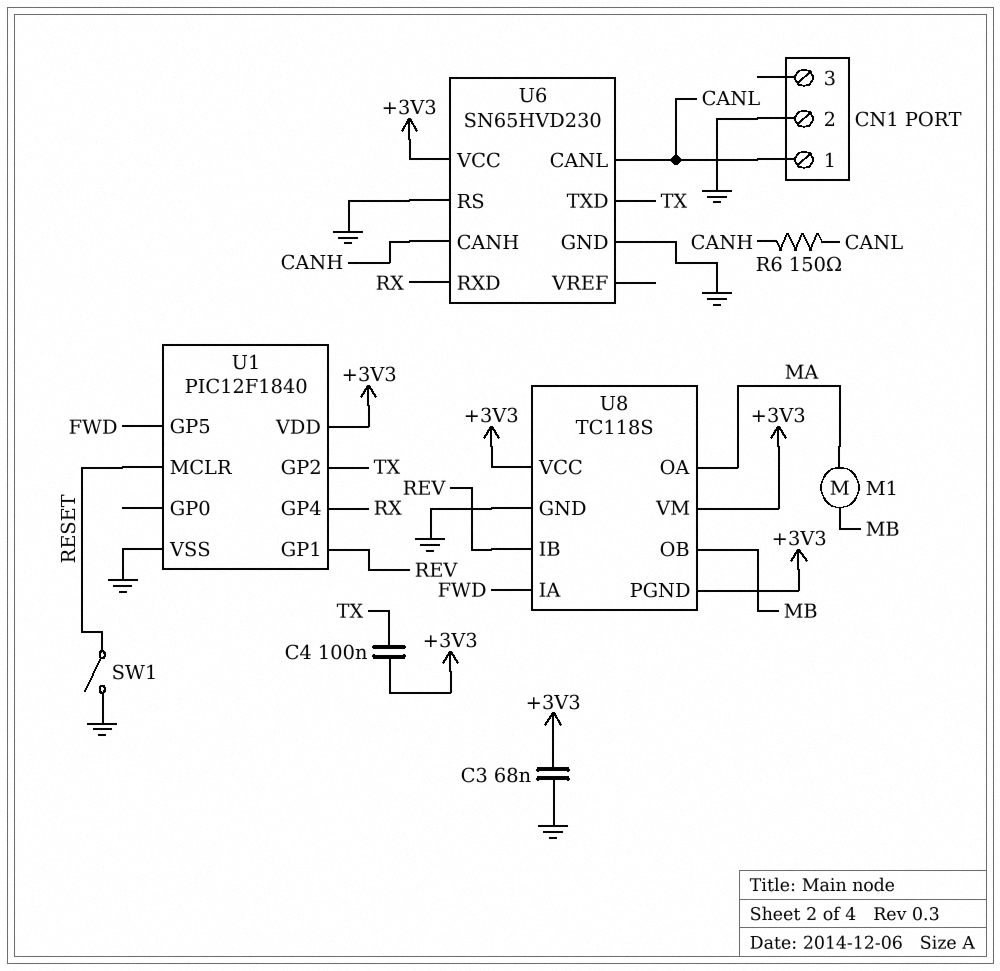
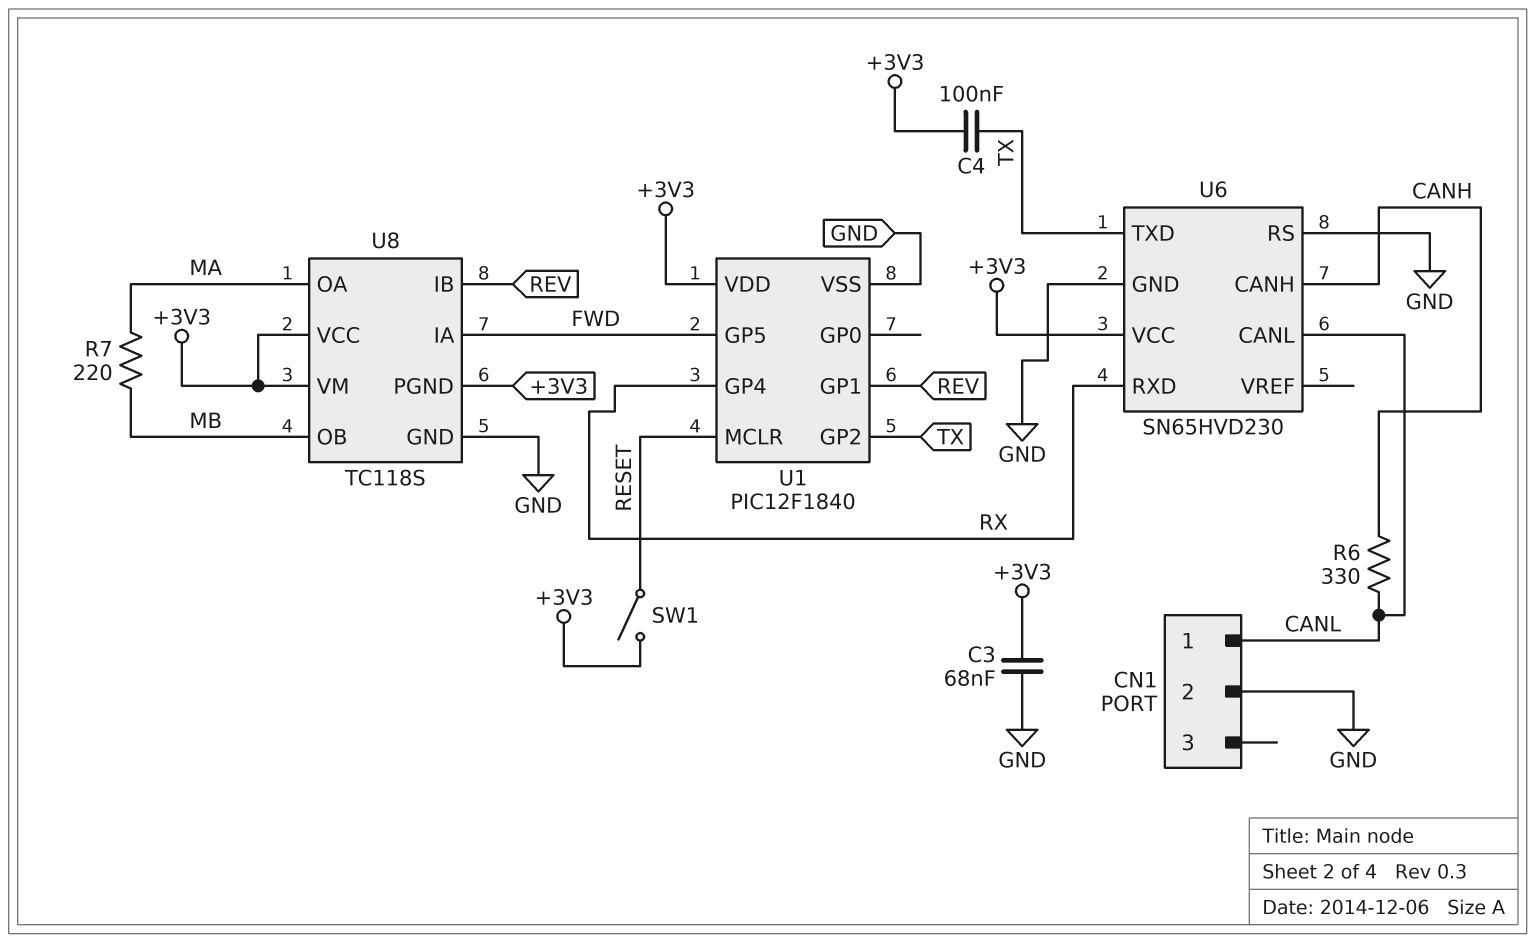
M1: motor (MA, MB) -> none
R6: 150 (CANH, CANL) -> 330 (CANH, CANL)
R7: none -> 220 (MA, MB)
SW1: switch (GND, RESET) -> switch (+3V3, RESET)

